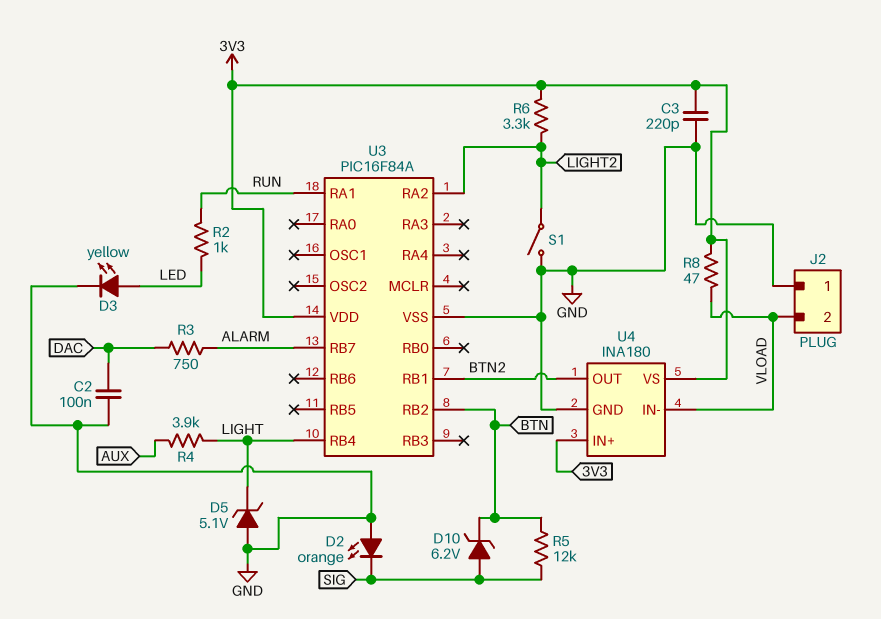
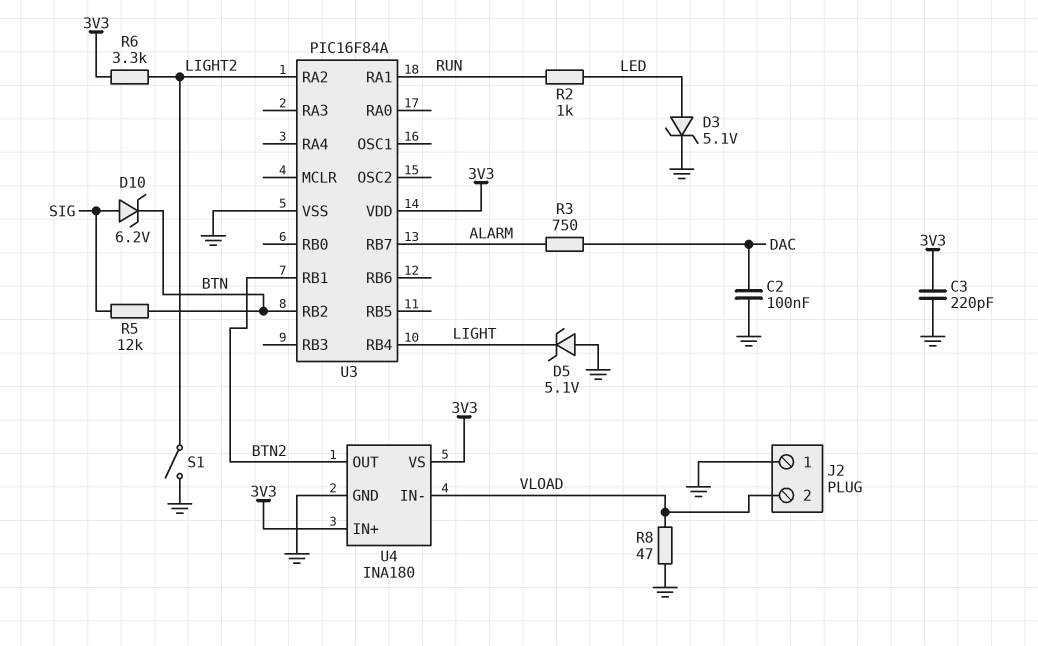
D2: LED orange (A GND, K SIG) -> none
D3: LED yellow (A LED, K GND) -> zener 5.1V (A LED, K GND)
R4: 3.9k (AUX, LIGHT) -> none
R8: 47 (3V3, VLOAD) -> 47 (GND, VLOAD)

